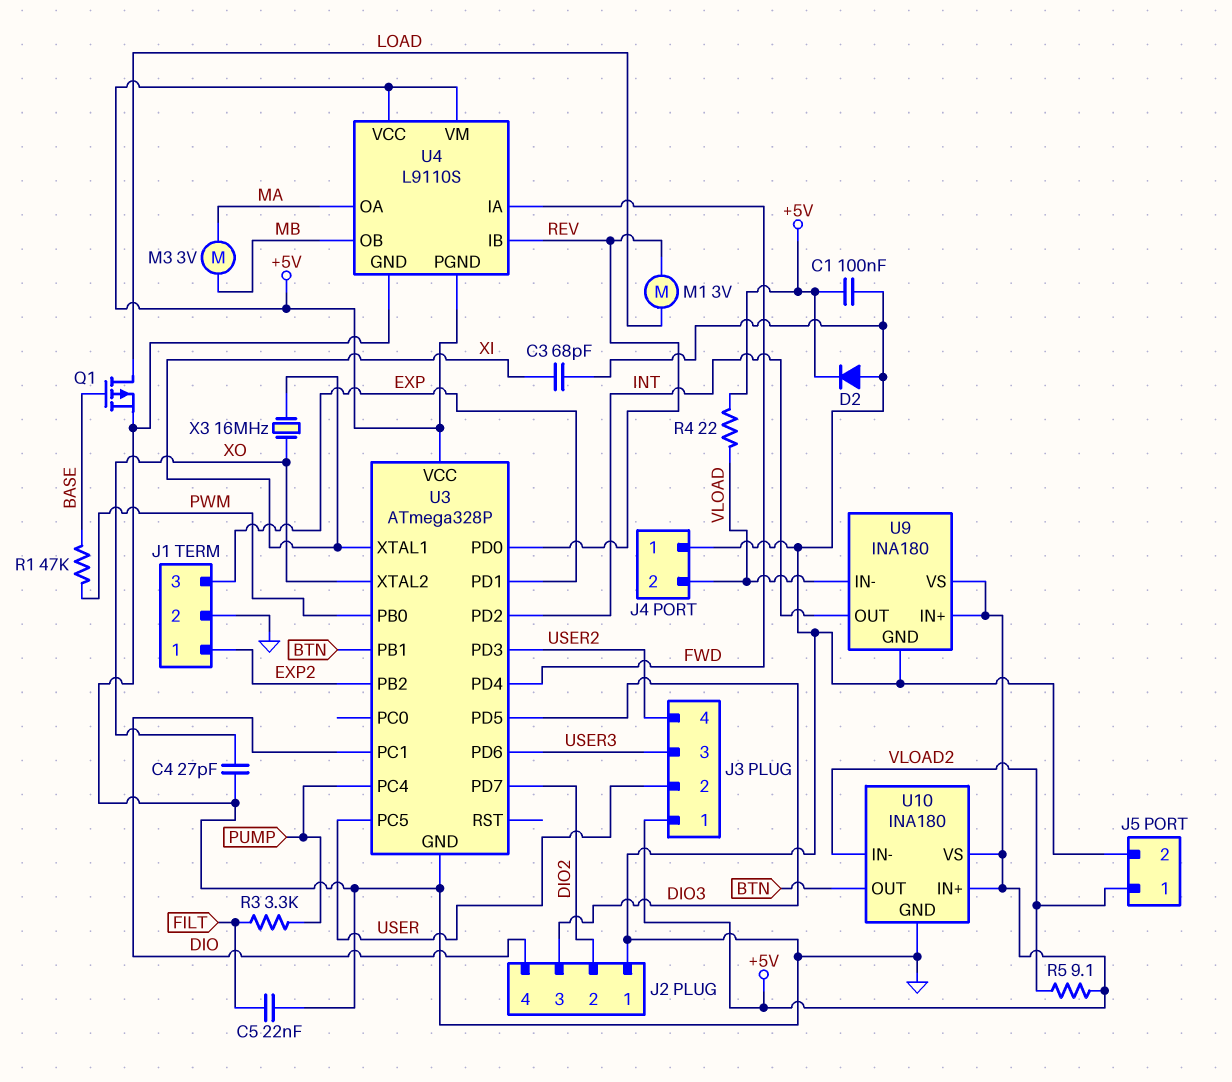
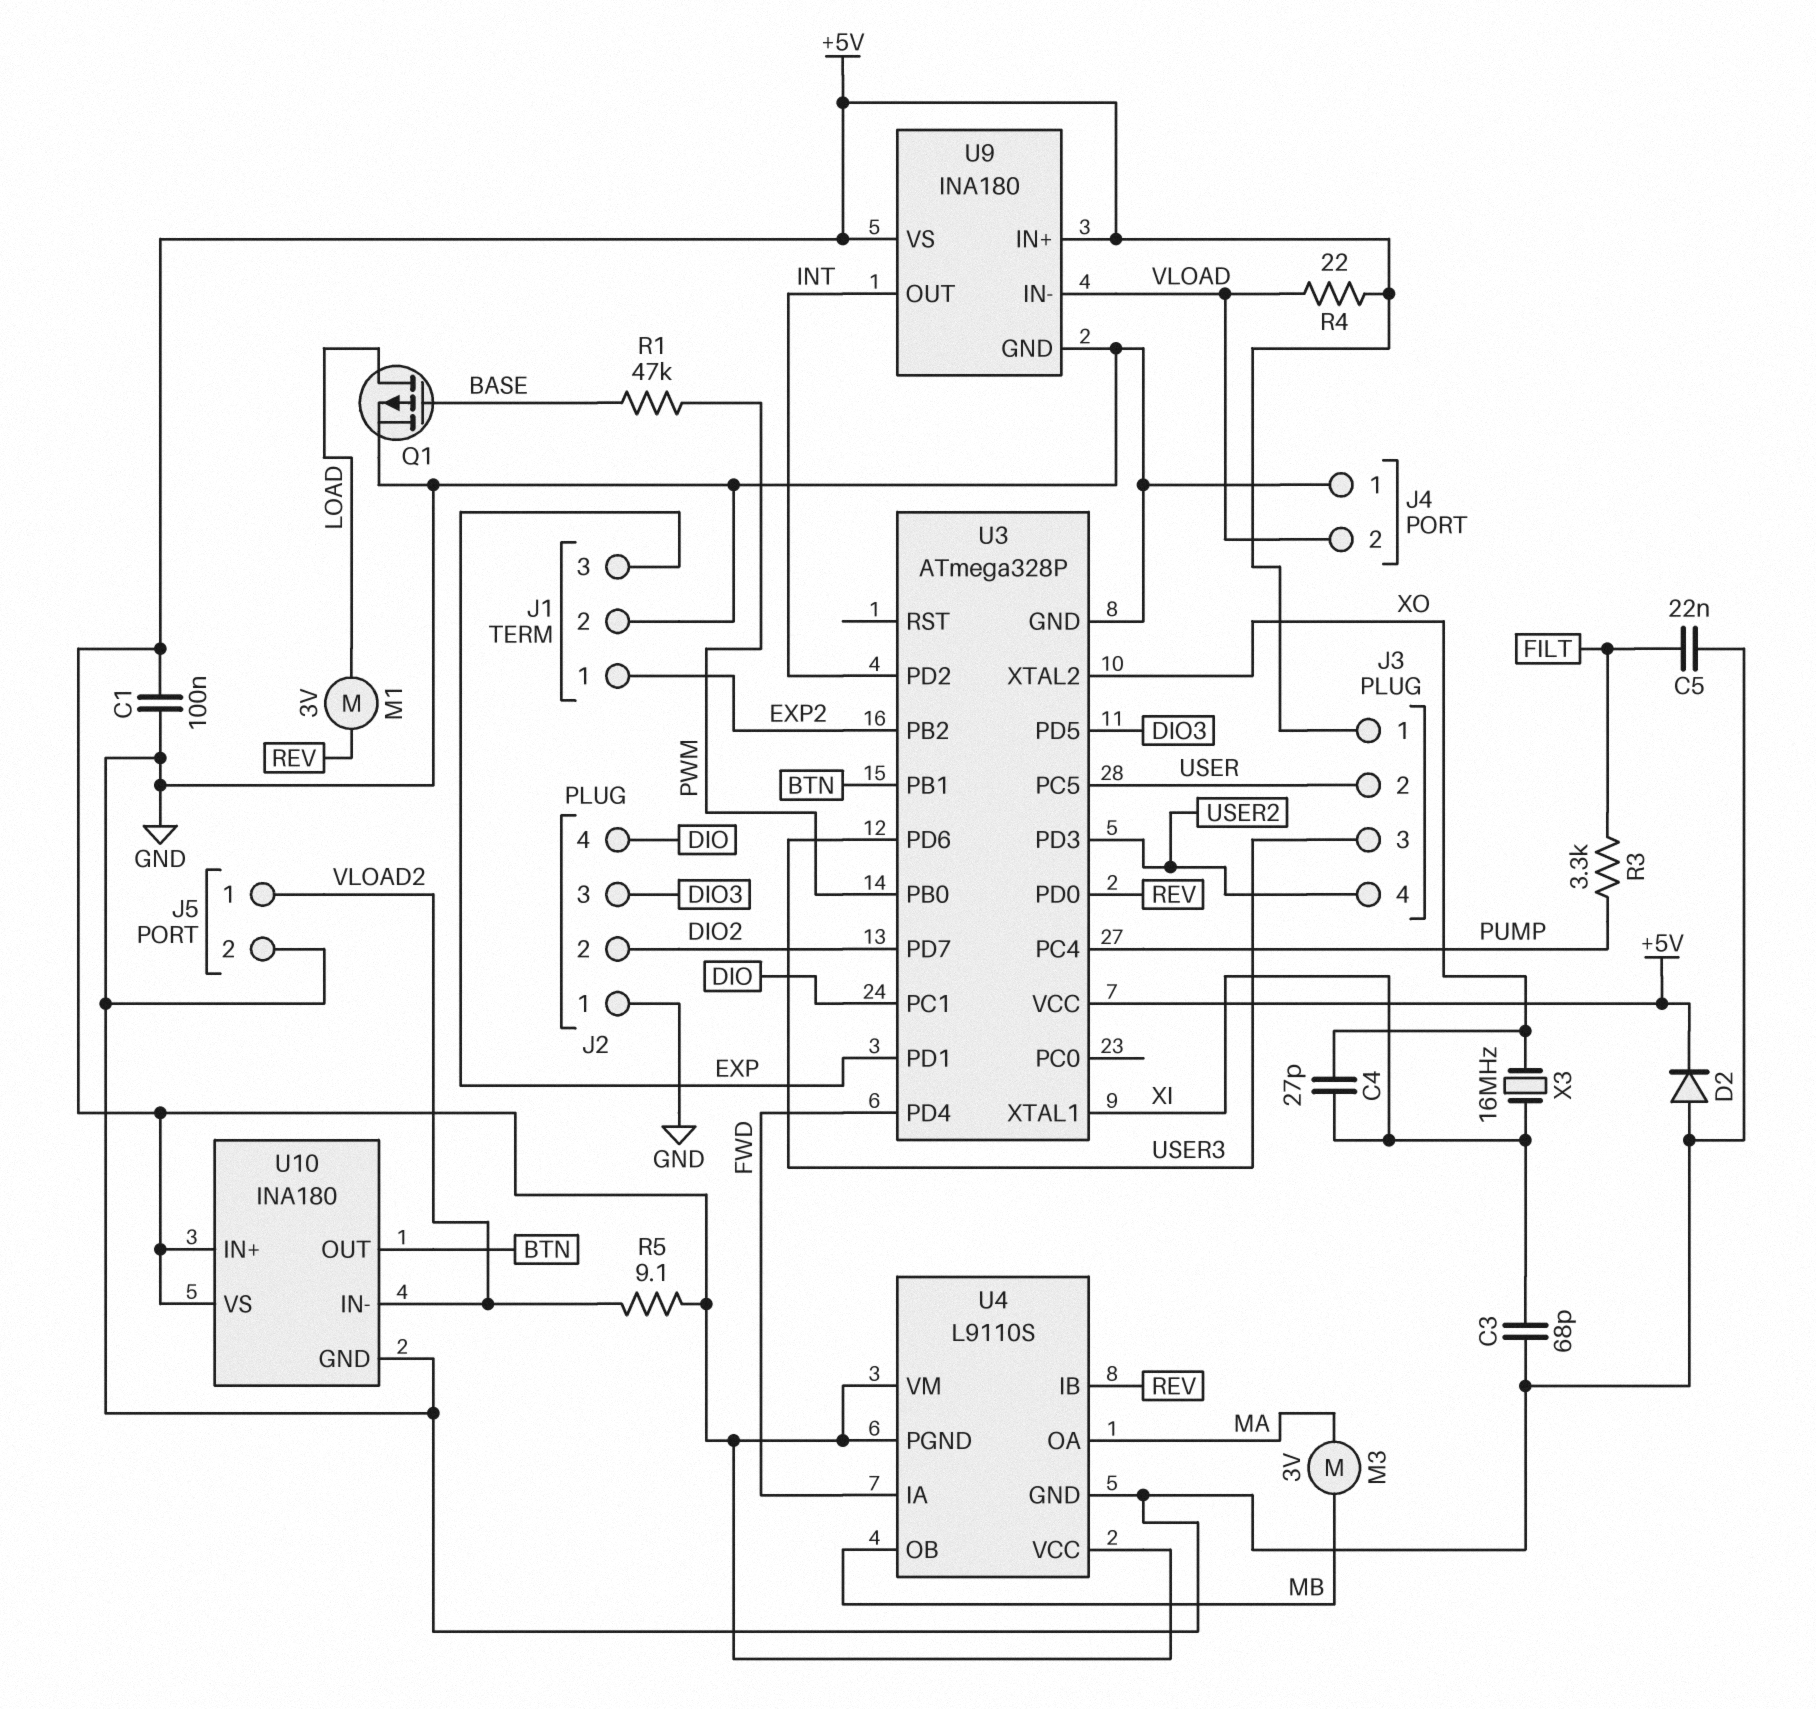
C4: 27pF (GND, XO) -> 27pF (XI, XO)

